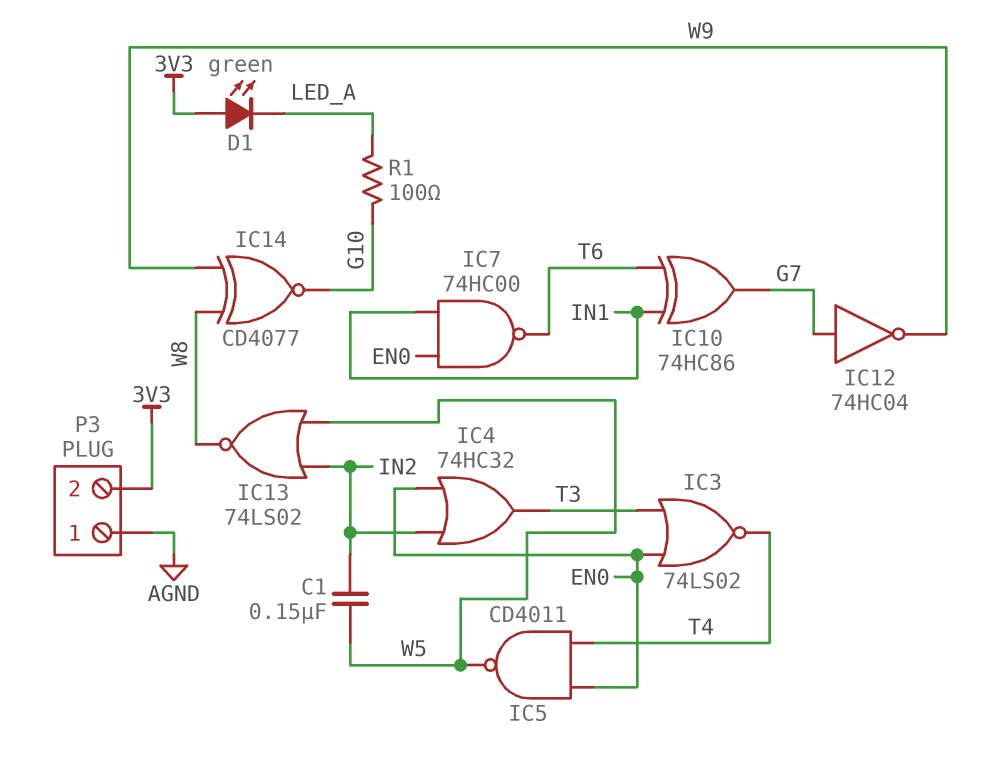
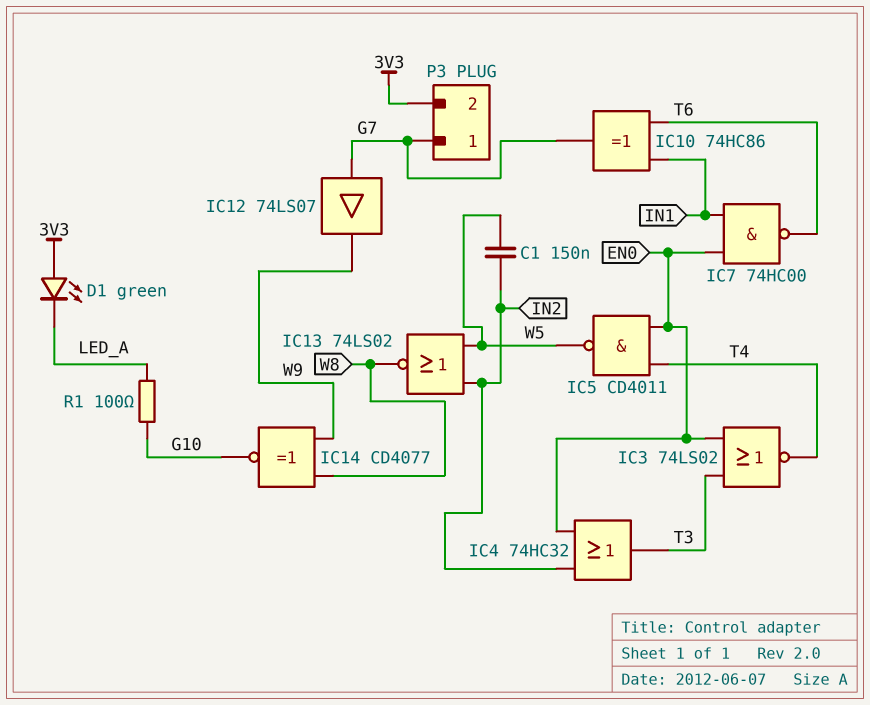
IC12: NOT 74HC04 (in G7, out W9) -> buffer 74LS07 (in G7, out W9)
P3 pin 1: AGND -> G7

